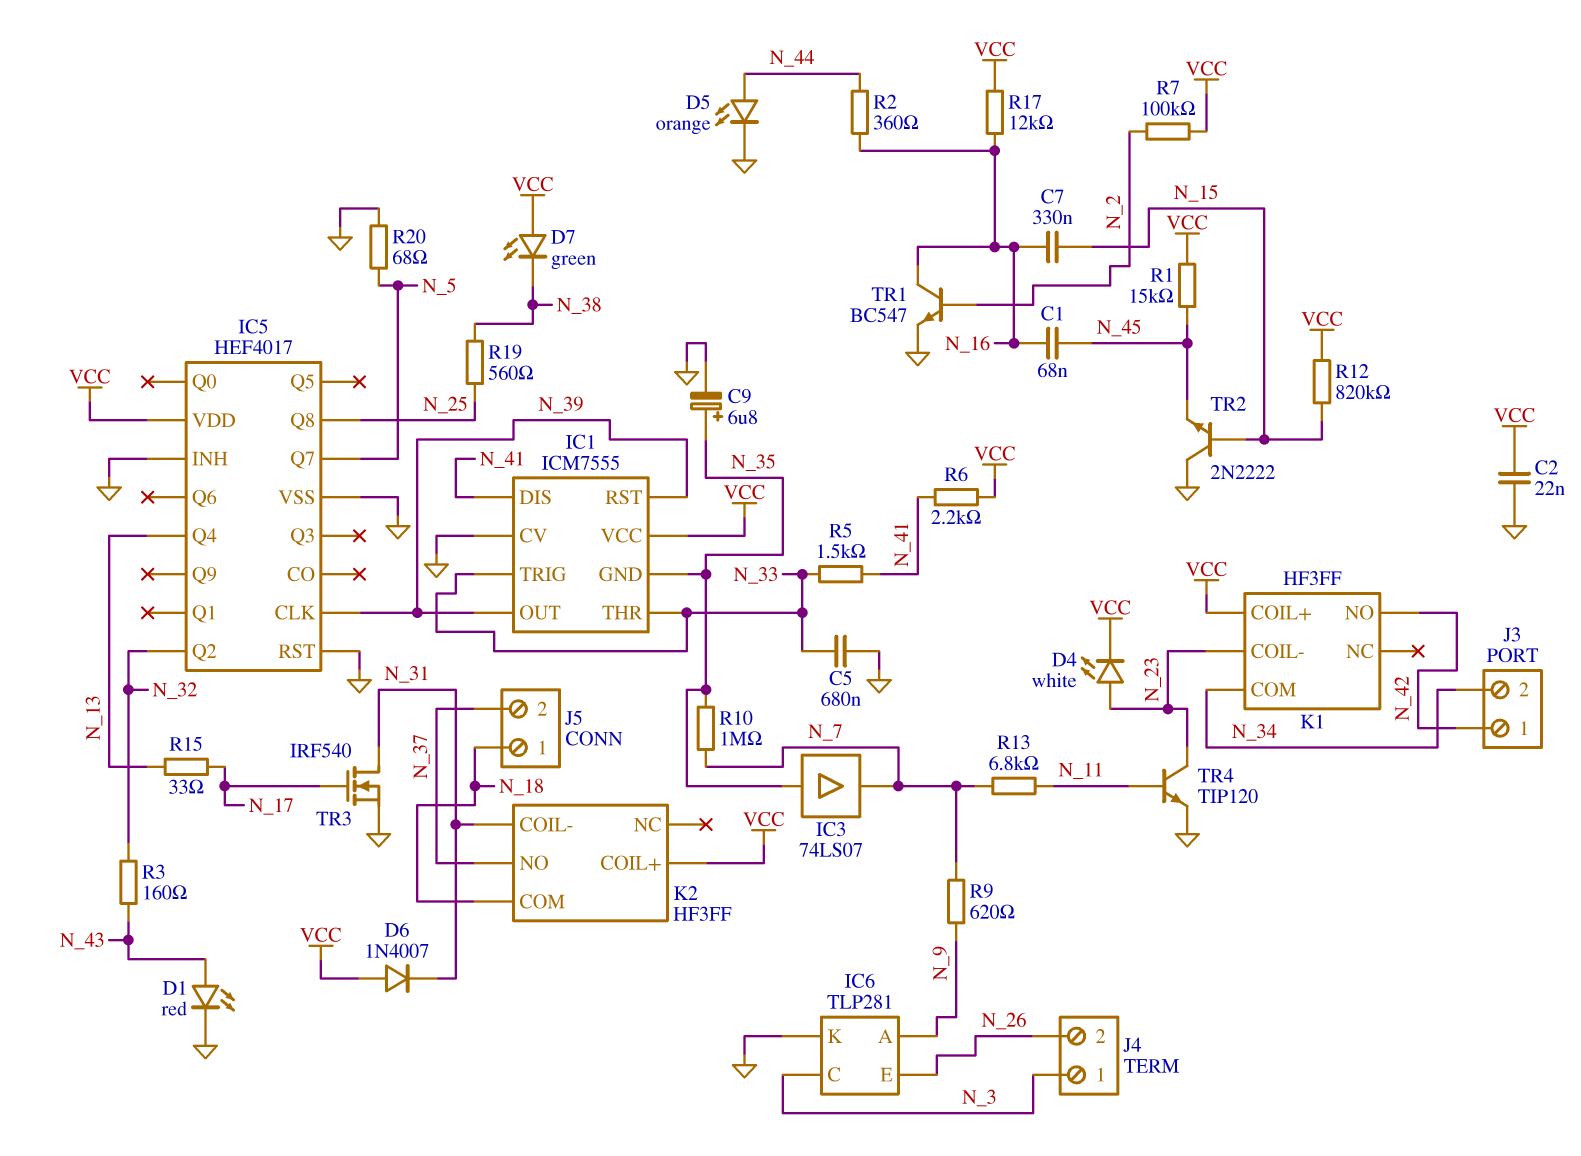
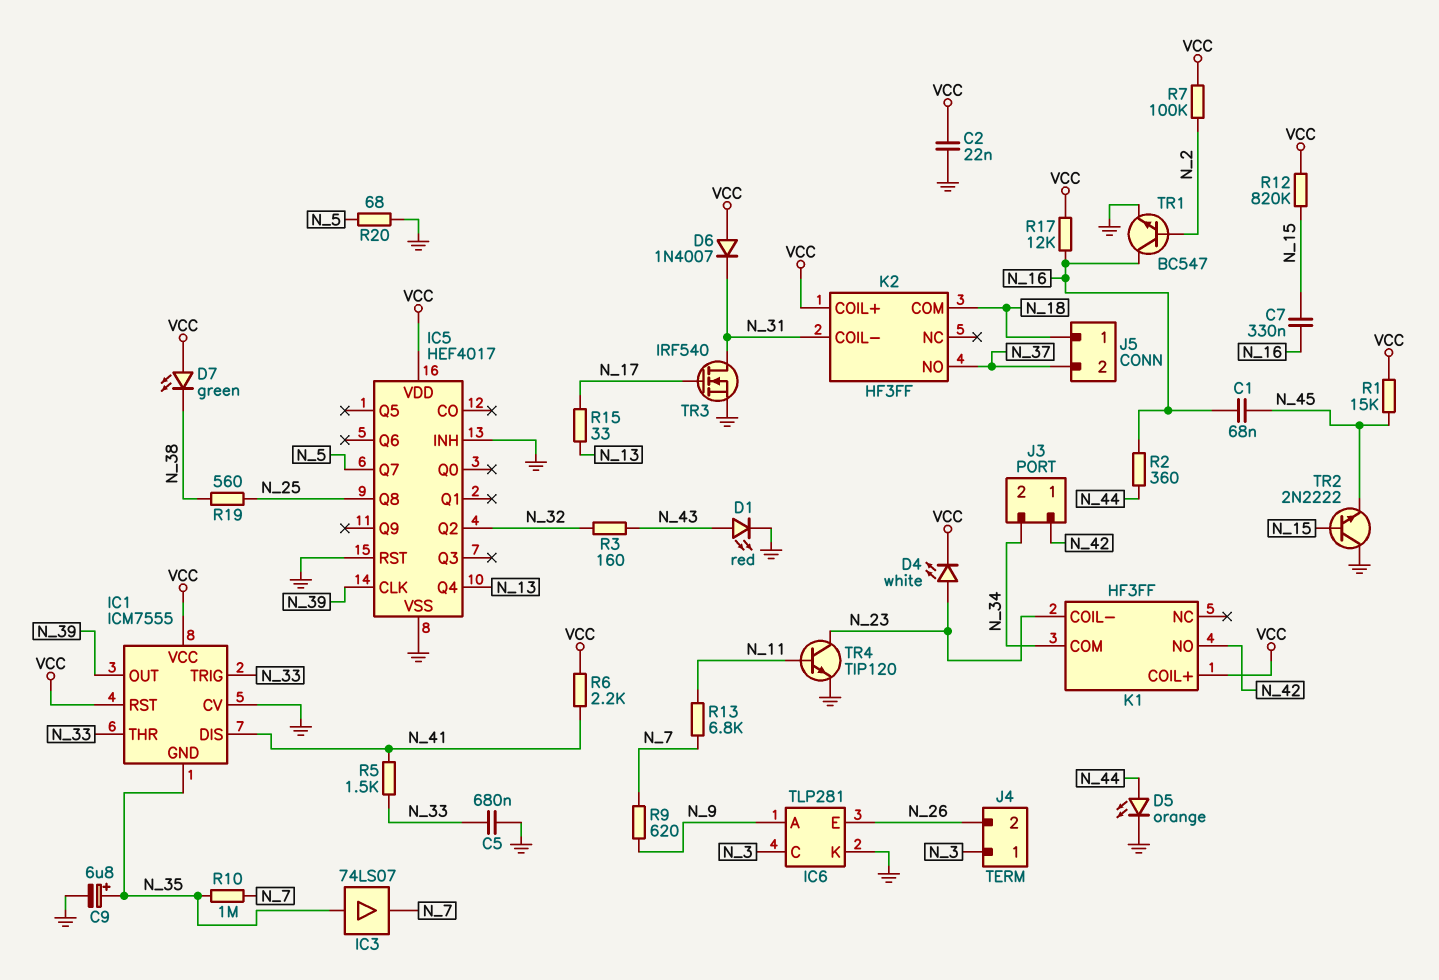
IC1 pin RST: N_39 -> VCC

